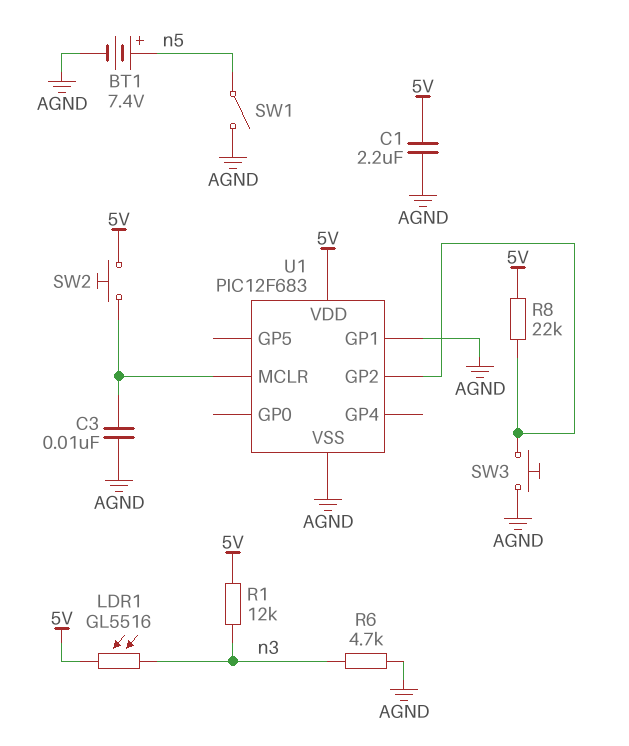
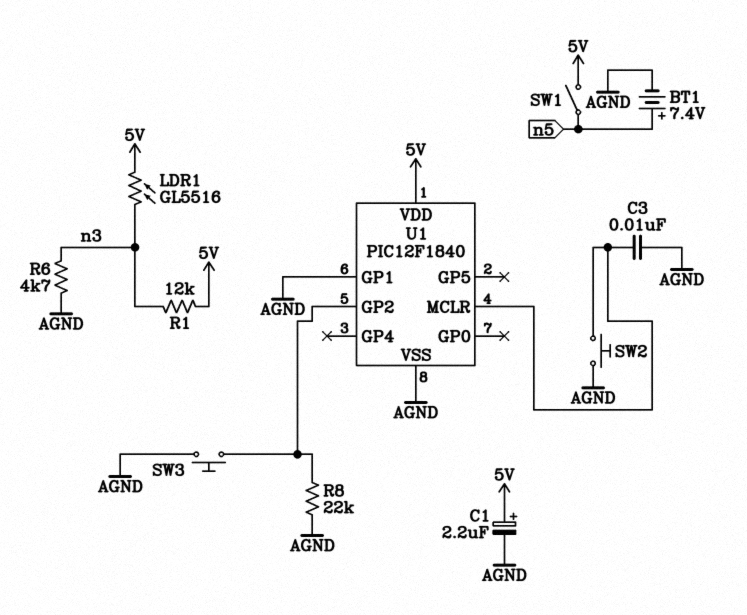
C1: 2.2uF (5V, AGND) -> 2.2uF (plus 5V, minus AGND)
R8: 22k (5V, U1/GP2) -> 22k (AGND, U1/GP2)
SW1: switch (AGND, n5) -> switch (5V, n5)
SW2: button (5V, U1/MCLR) -> button (AGND, U1/MCLR)
U1: PIC12F683 -> PIC12F1840

